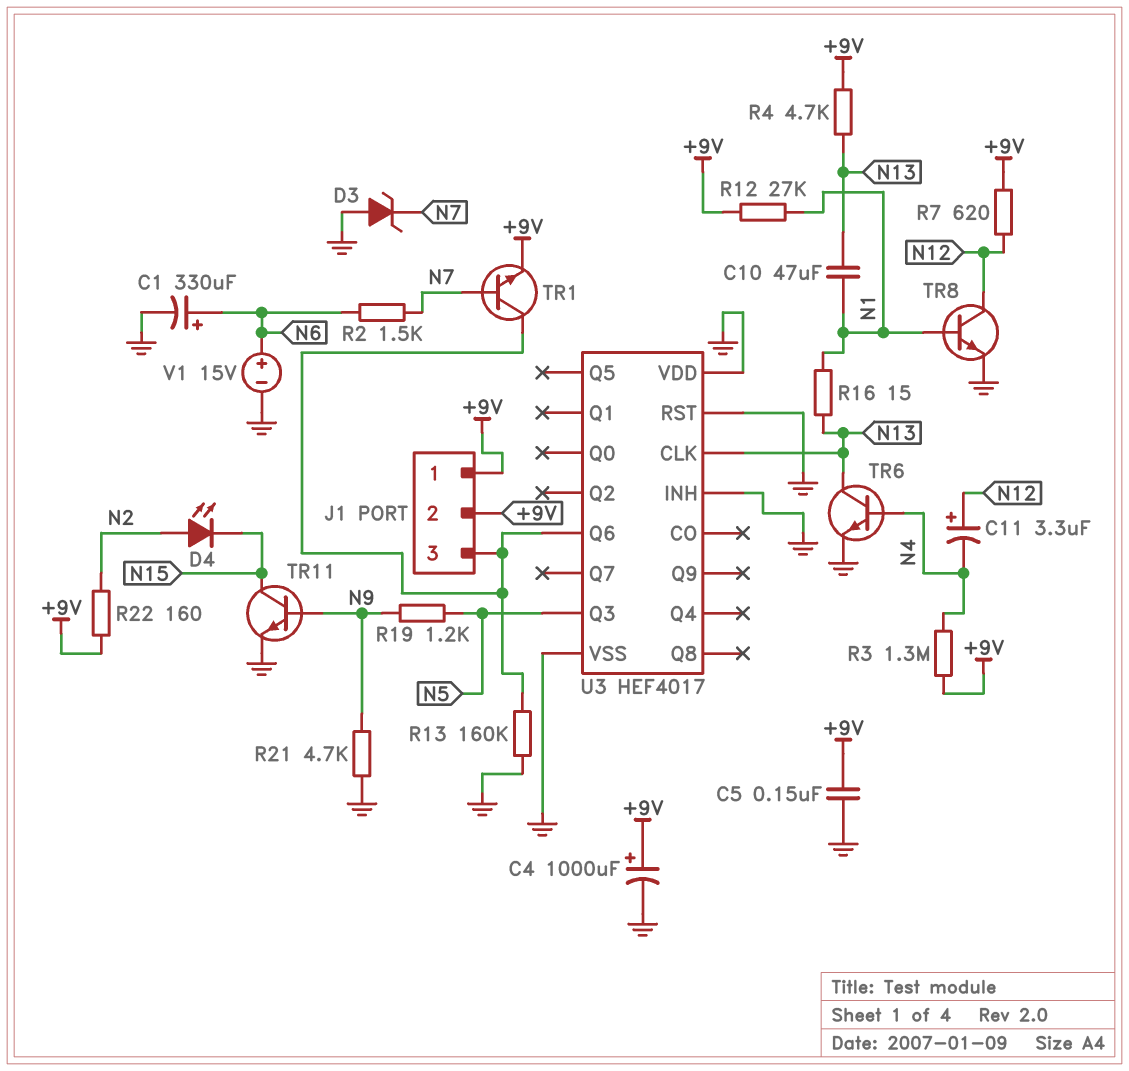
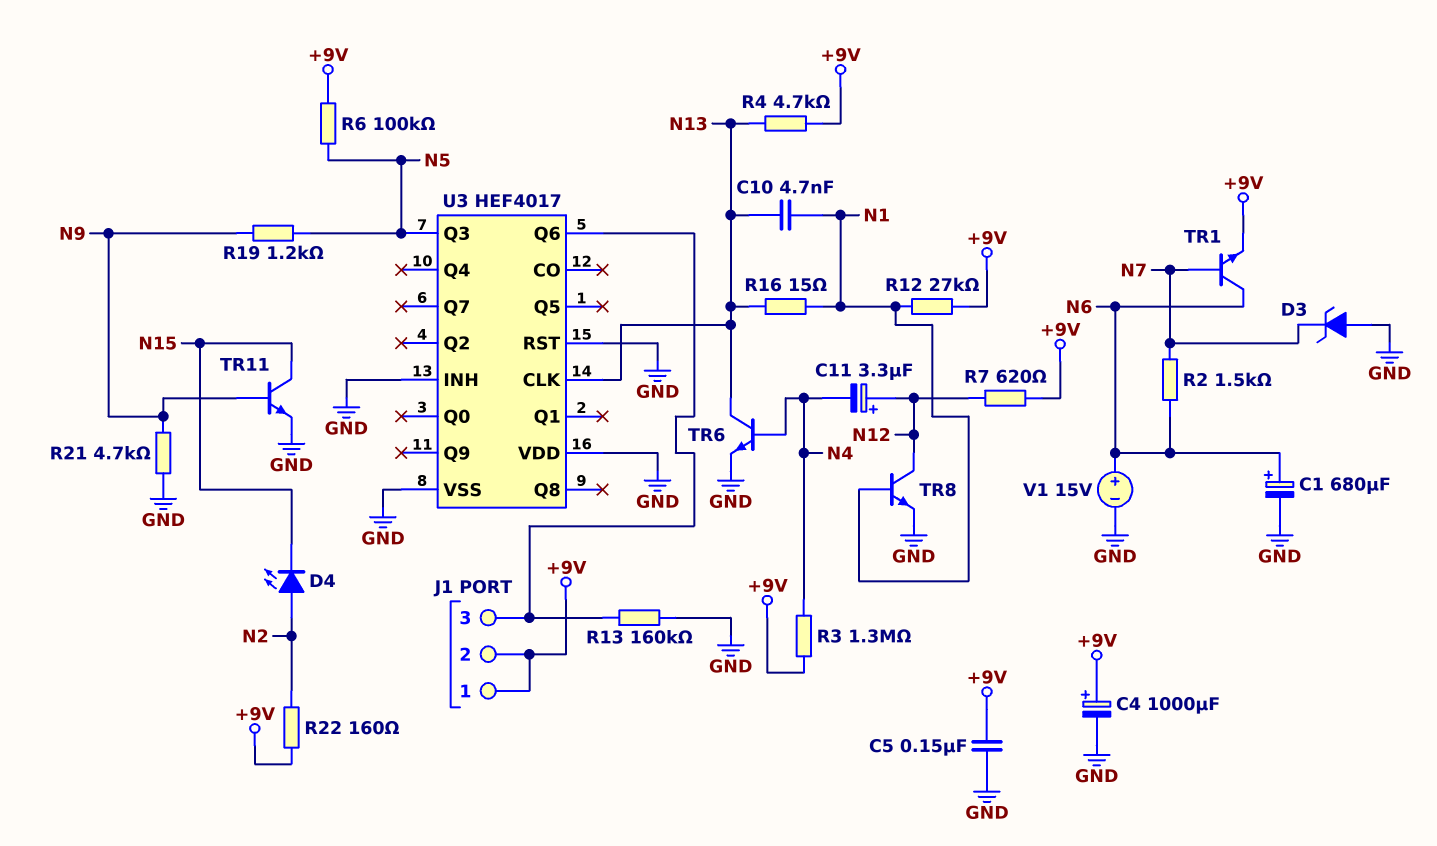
C1: 330uF (plus N6, minus GND) -> 680uF (plus N6, minus GND)
C10: 47uF (N1, N13) -> 4.7nF (N1, N13)
R6: none -> 100k (+9V, N5)
TR1: NPN (B N7, C J1/3, E +9V) -> NPN (B N7, C N6, E +9V)

